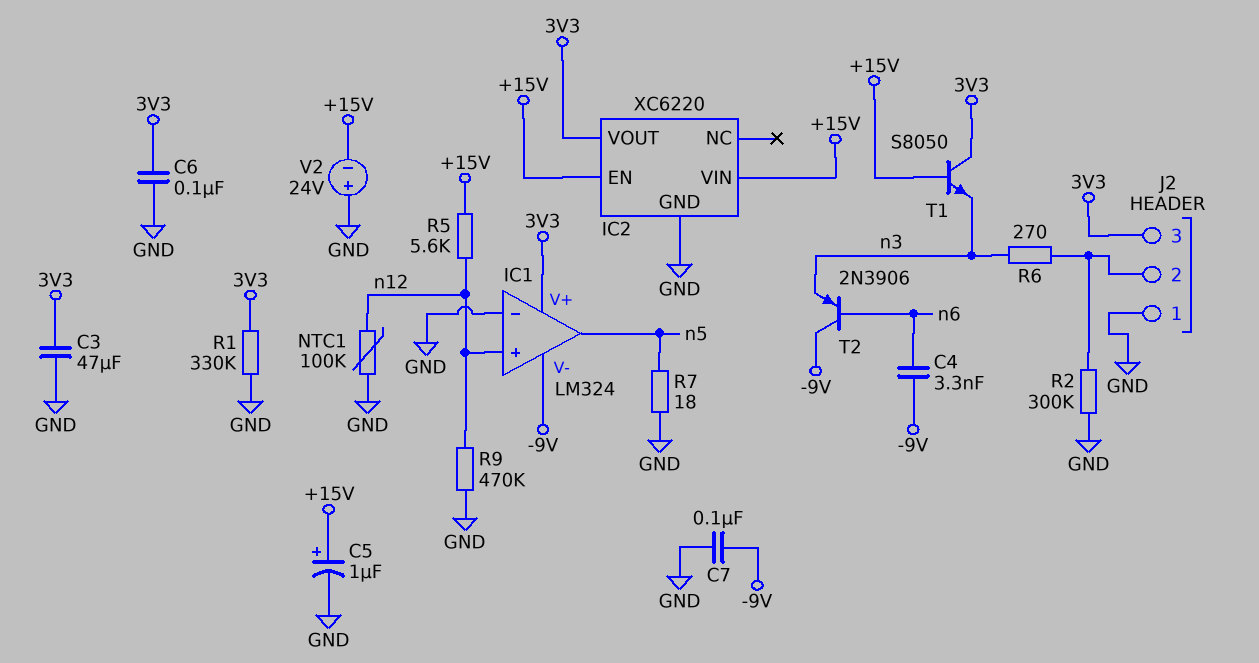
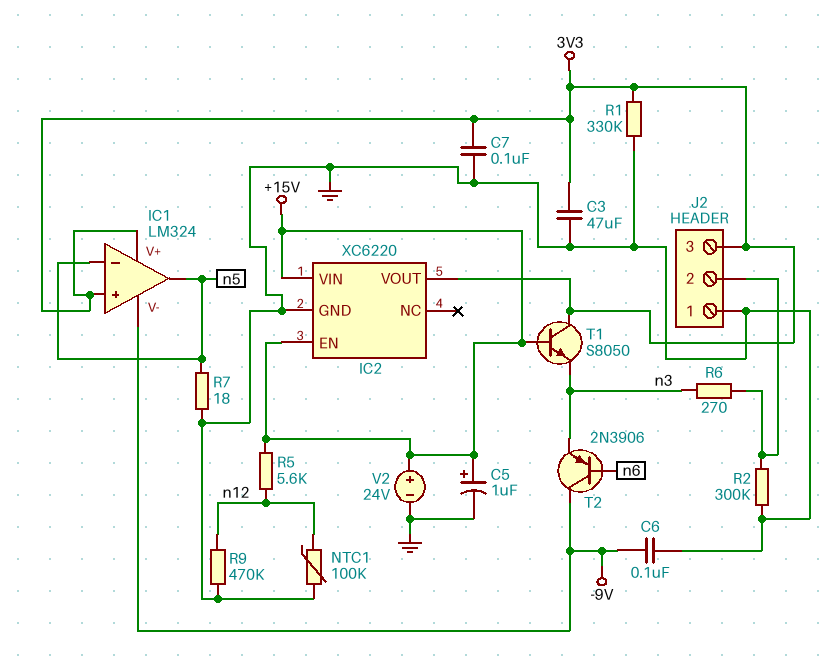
C4: 3.3nF (-9V, n6) -> none
C6: 100nF (3V3, GND) -> 100nF (-9V, GND)
C7: 100nF (-9V, GND) -> 100nF (3V3, GND)
IC1 pin in+: n12 -> 3V3
IC1 pin in-: GND -> n5
V2: 24V (plus GND, minus +15V) -> 24V (plus +15V, minus GND)

